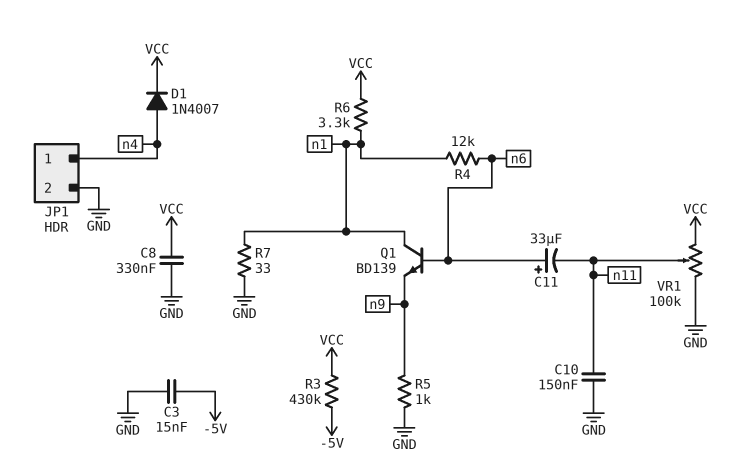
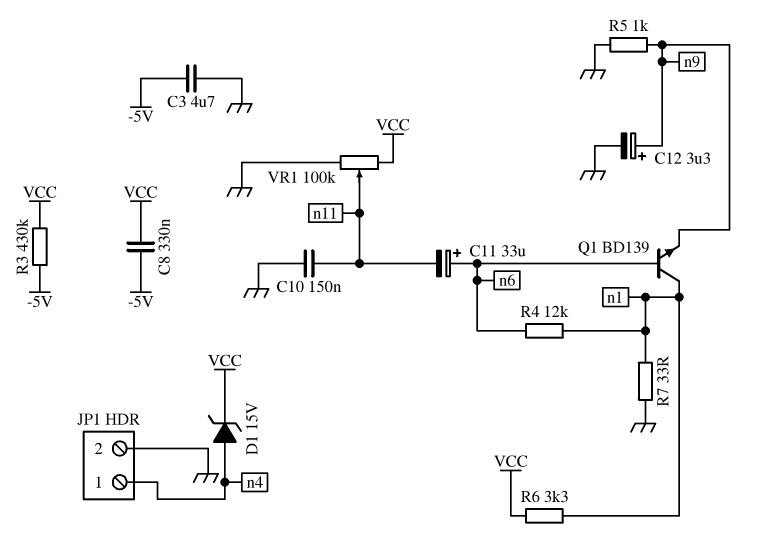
C3: 15nF (-5V, GND) -> 4.7uF (-5V, GND)
C8: 330nF (GND, VCC) -> 330nF (-5V, VCC)
C12: none -> 3.3uF (plus n9, minus GND)
D1: diode 1N4007 (A n4, K VCC) -> zener 15V (A n4, K VCC)

